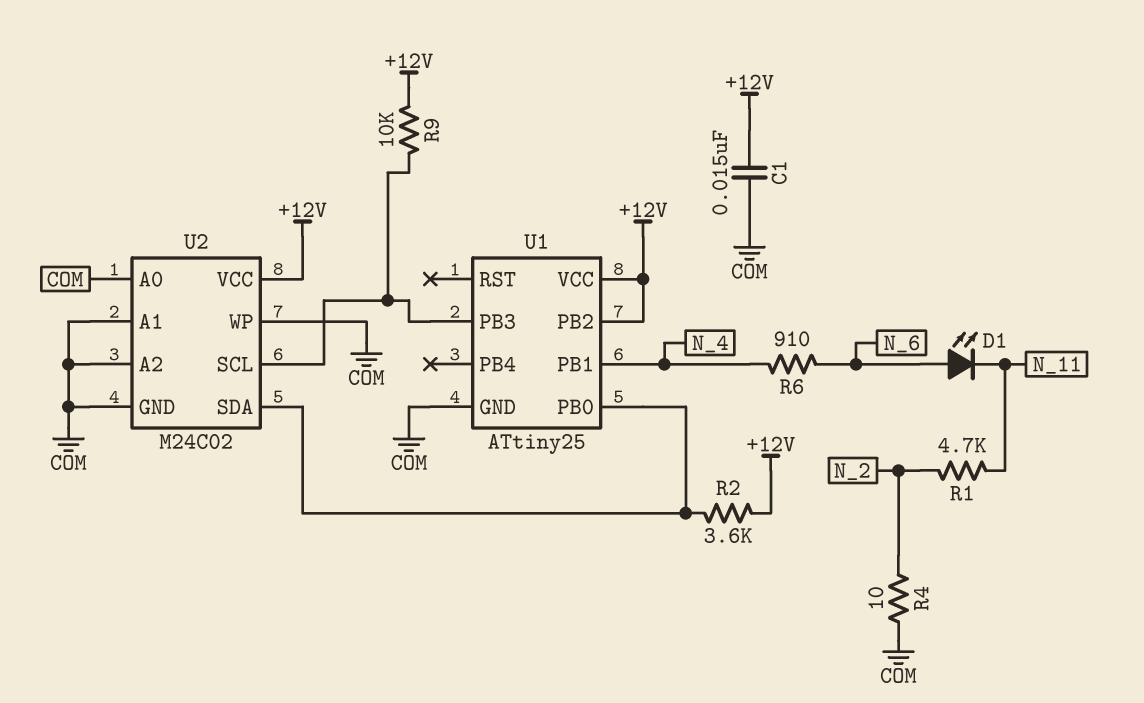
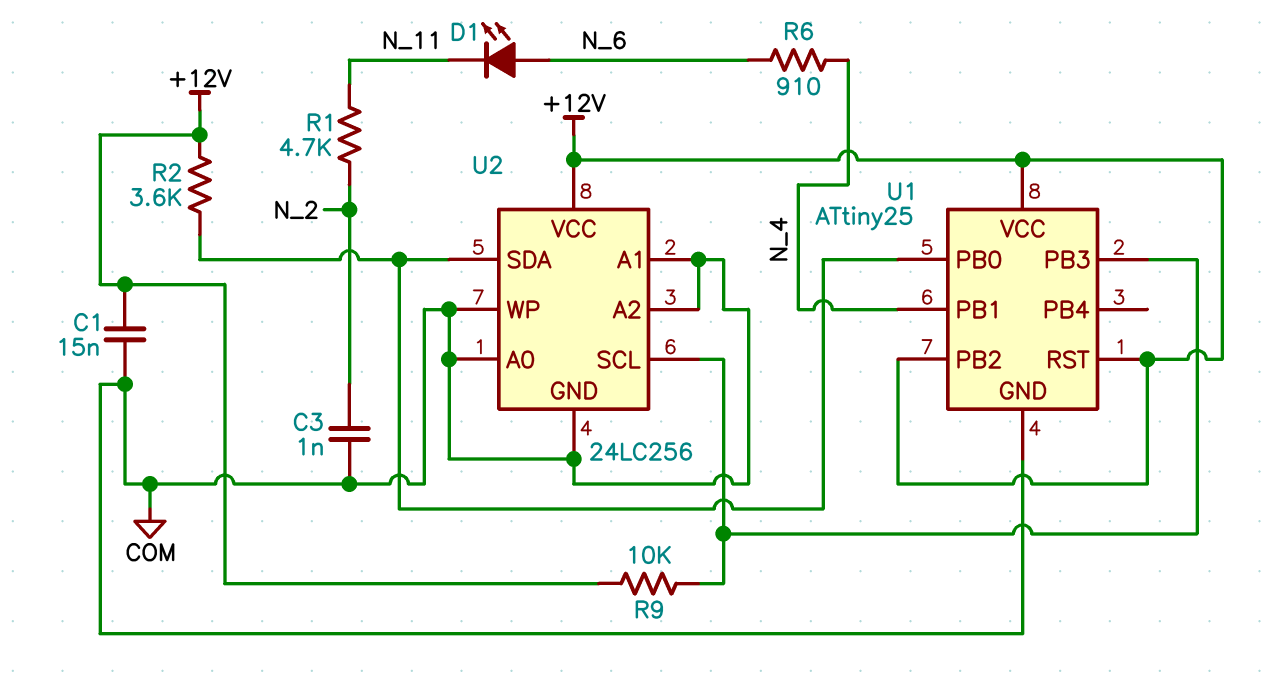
C3: none -> 1nF (COM, N_2)
R4: 10 (COM, N_2) -> none
U1 pin RST: none -> +12V
U2: M24C02 -> 24LC256

